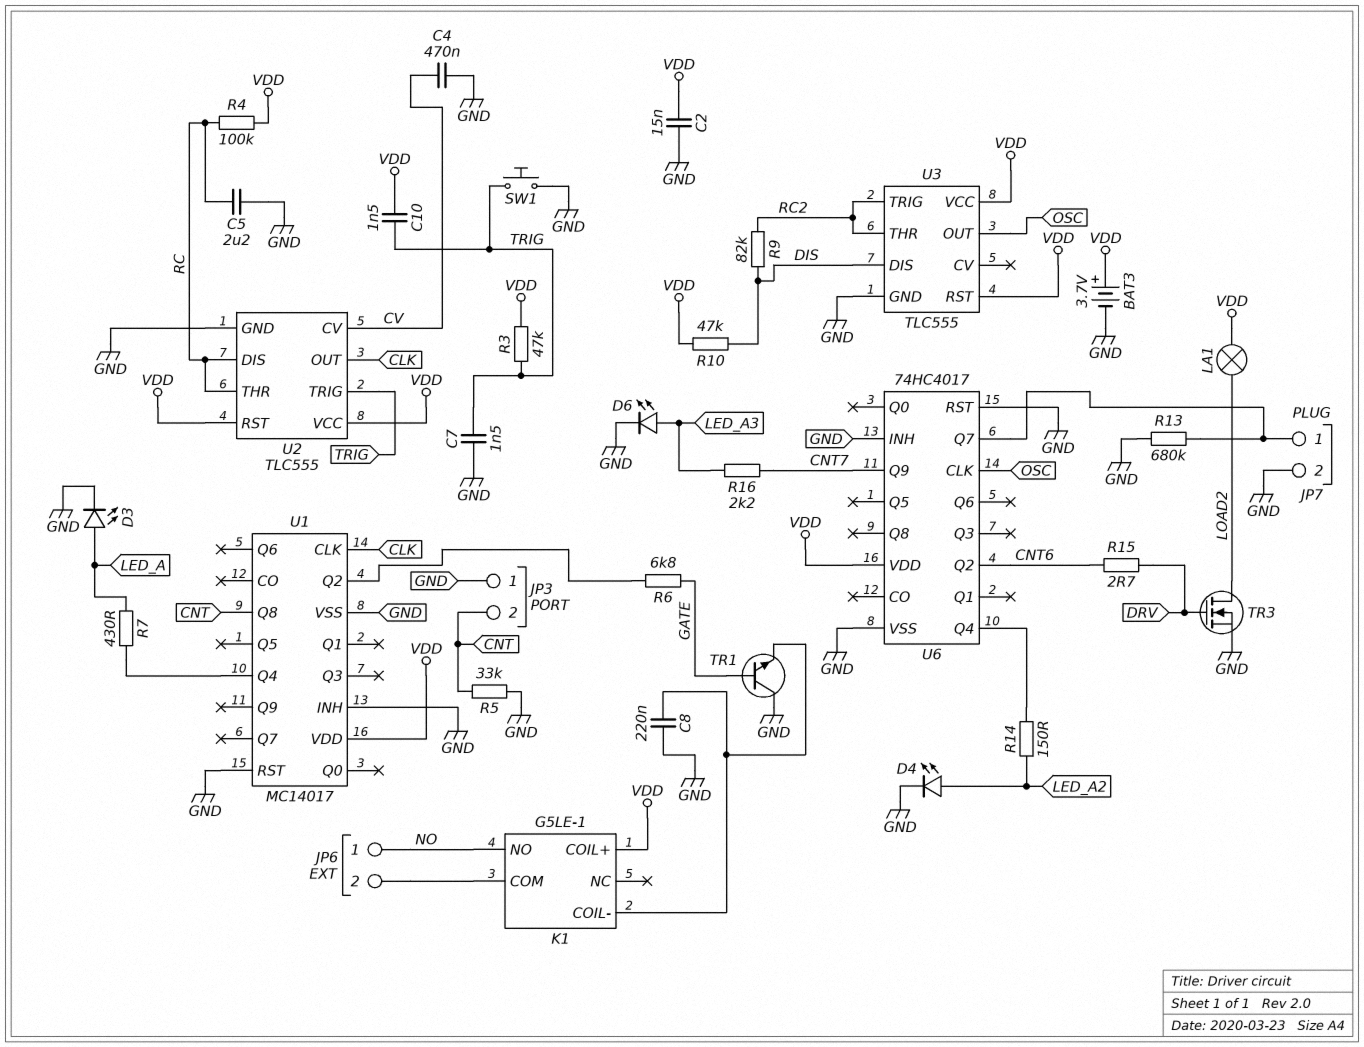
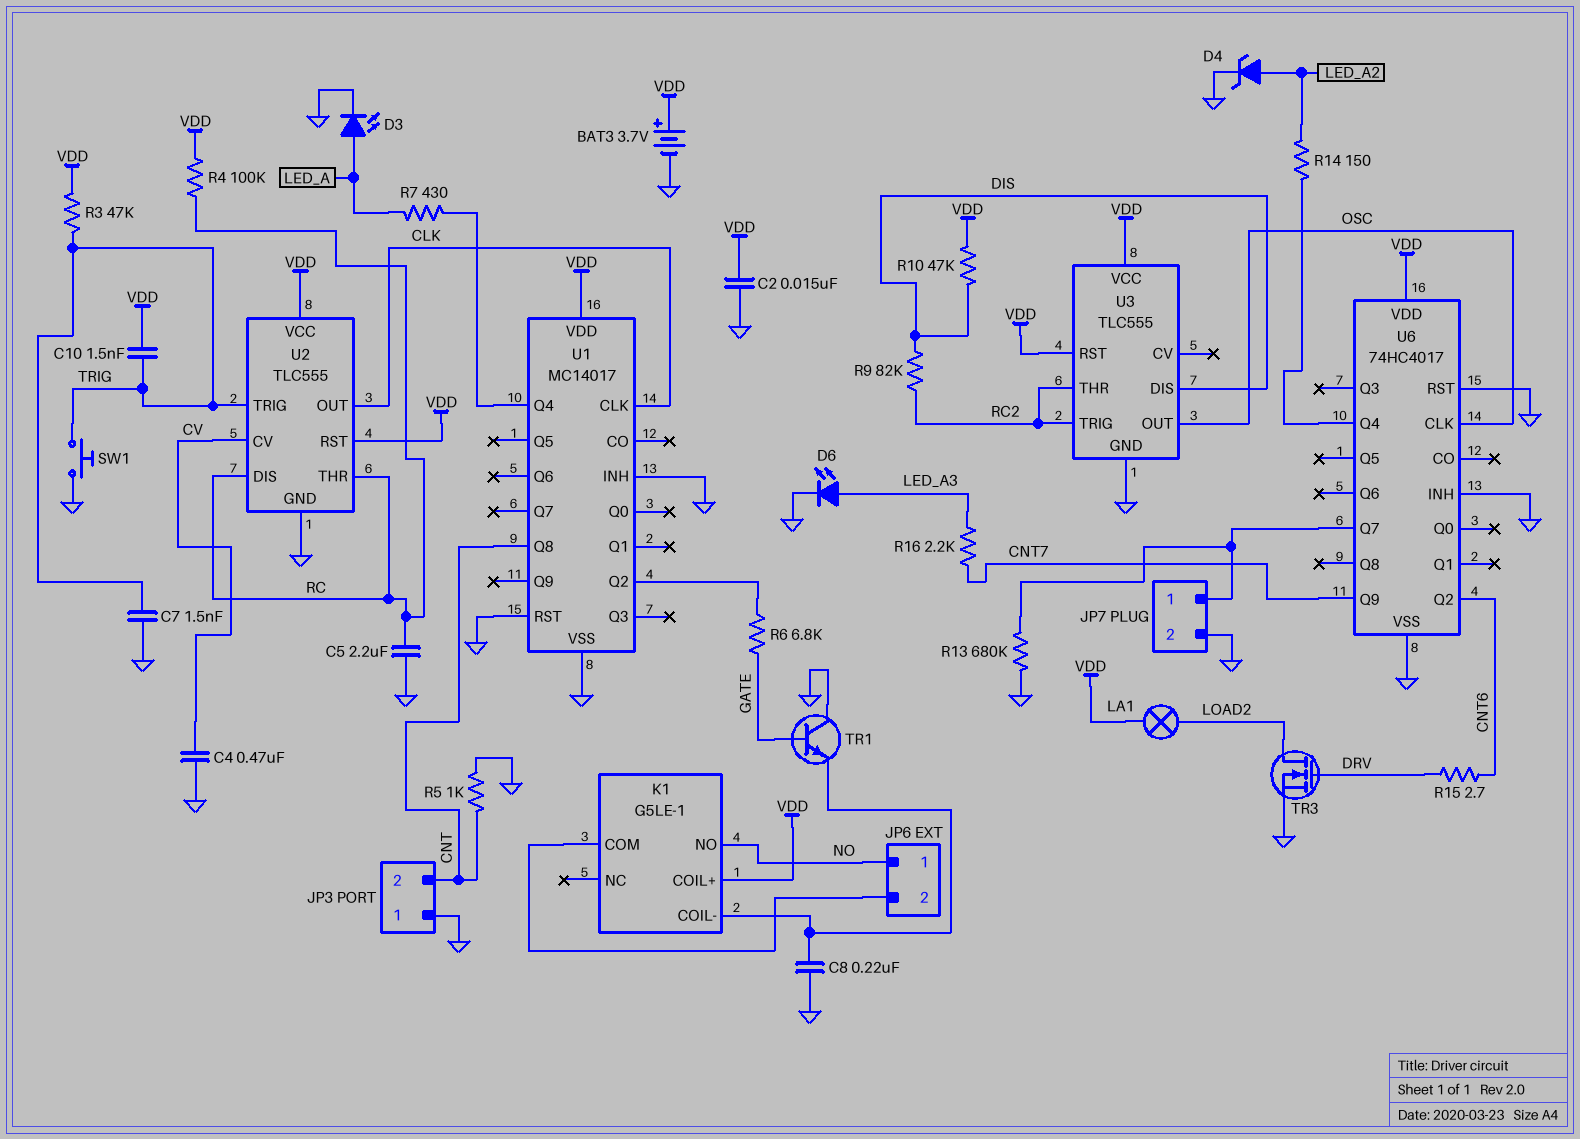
D4: LED (A LED_A2, K GND) -> zener (A LED_A2, K GND)
R5: 33k (CNT, GND) -> 1k (CNT, GND)

